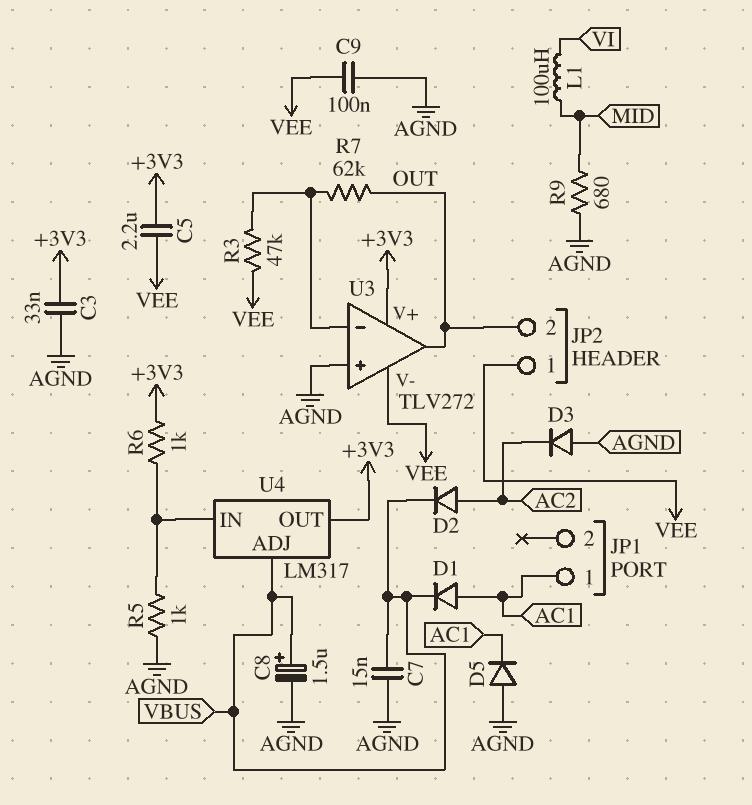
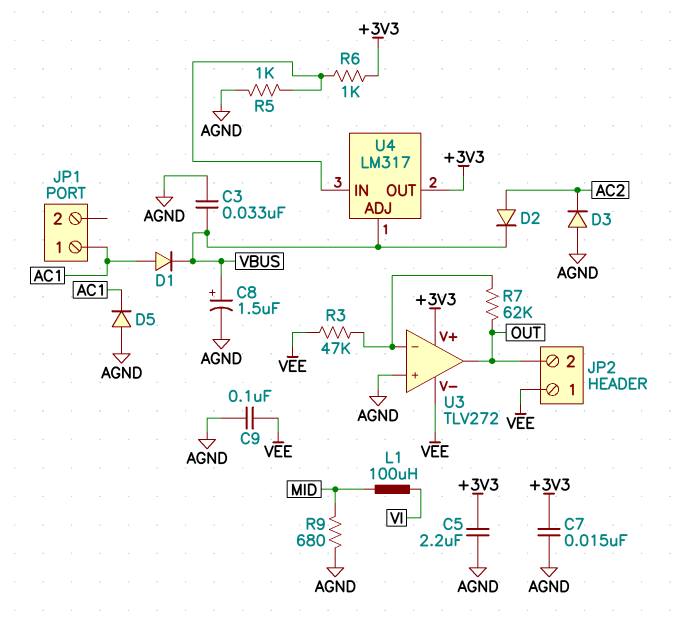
C3: 33nF (+3V3, AGND) -> 33nF (AGND, VBUS)
C5: 2.2uF (+3V3, VEE) -> 2.2uF (+3V3, AGND)
C7: 15nF (AGND, VBUS) -> 15nF (+3V3, AGND)

